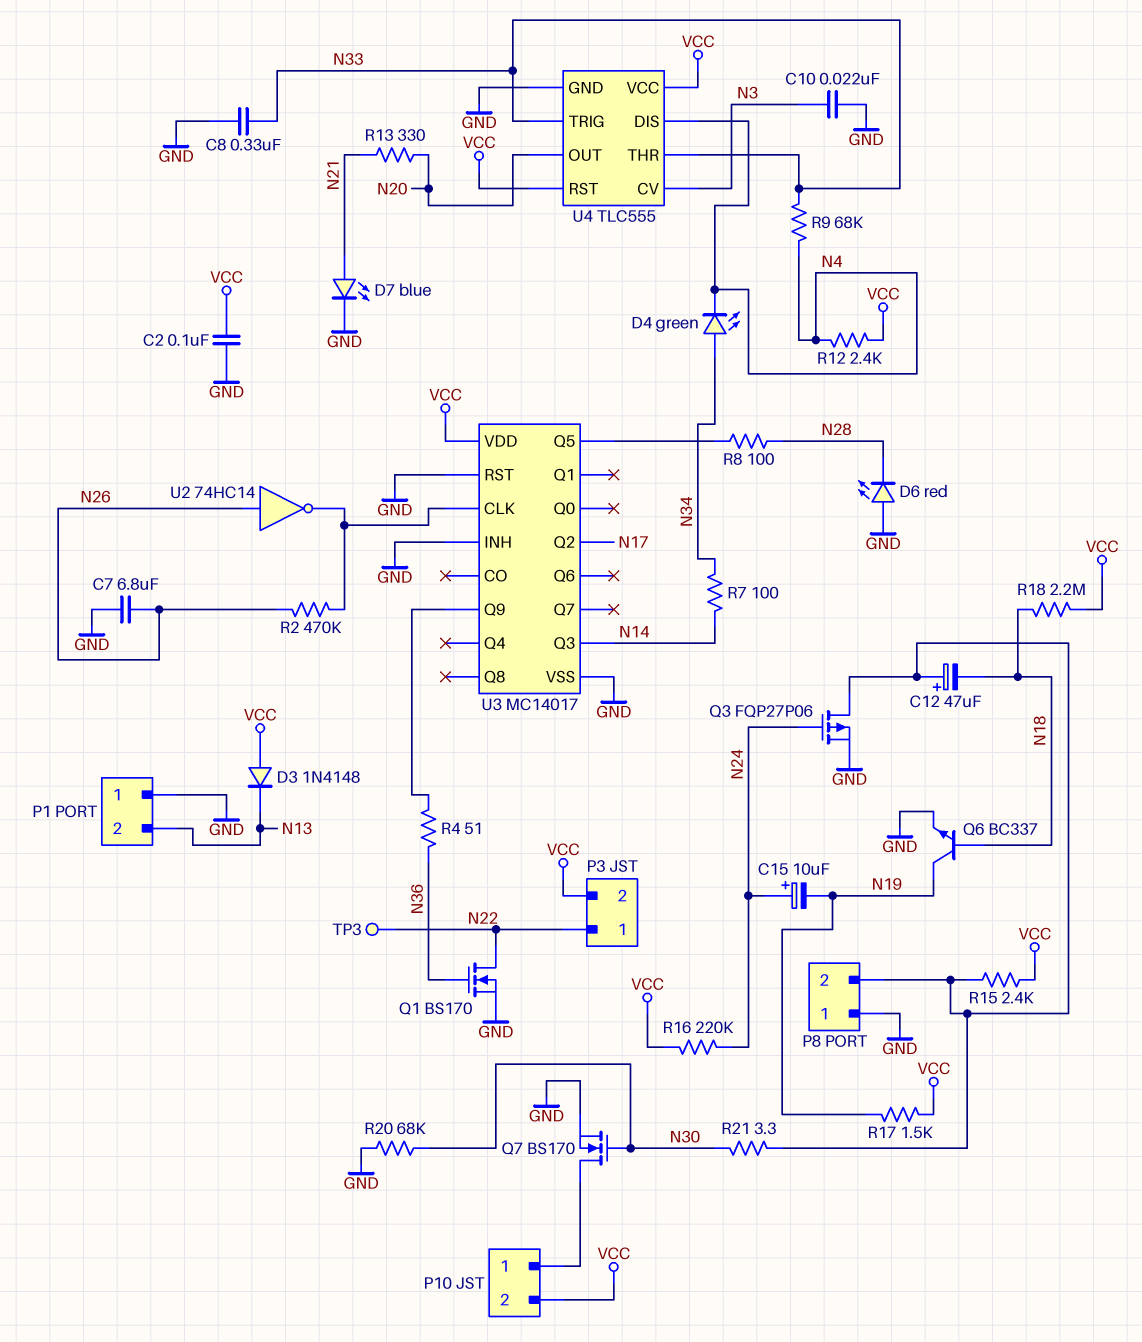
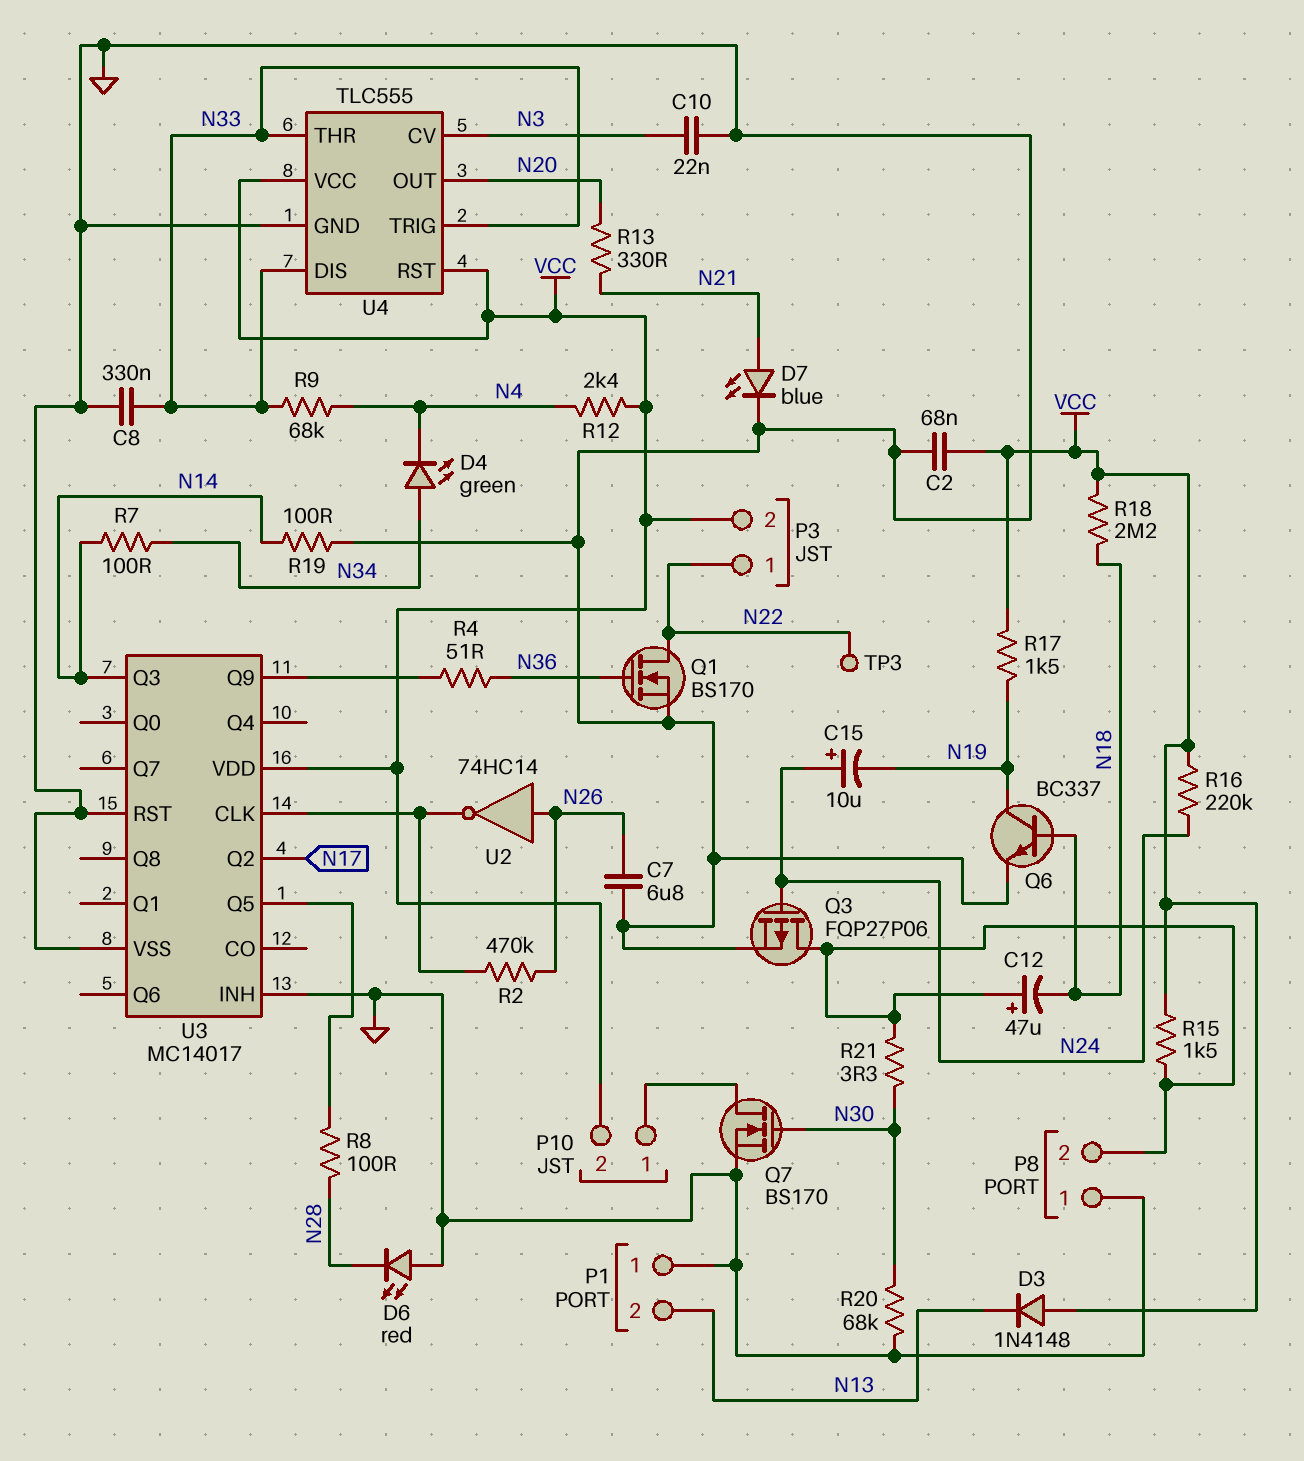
C2: 100nF (GND, VCC) -> 68nF (GND, VCC)
R15: 2.4k (P8/2, VCC) -> 1.5k (P8/2, VCC)
R19: none -> 100 (GND, N14)
U4 pin DIS: N4 -> N33

